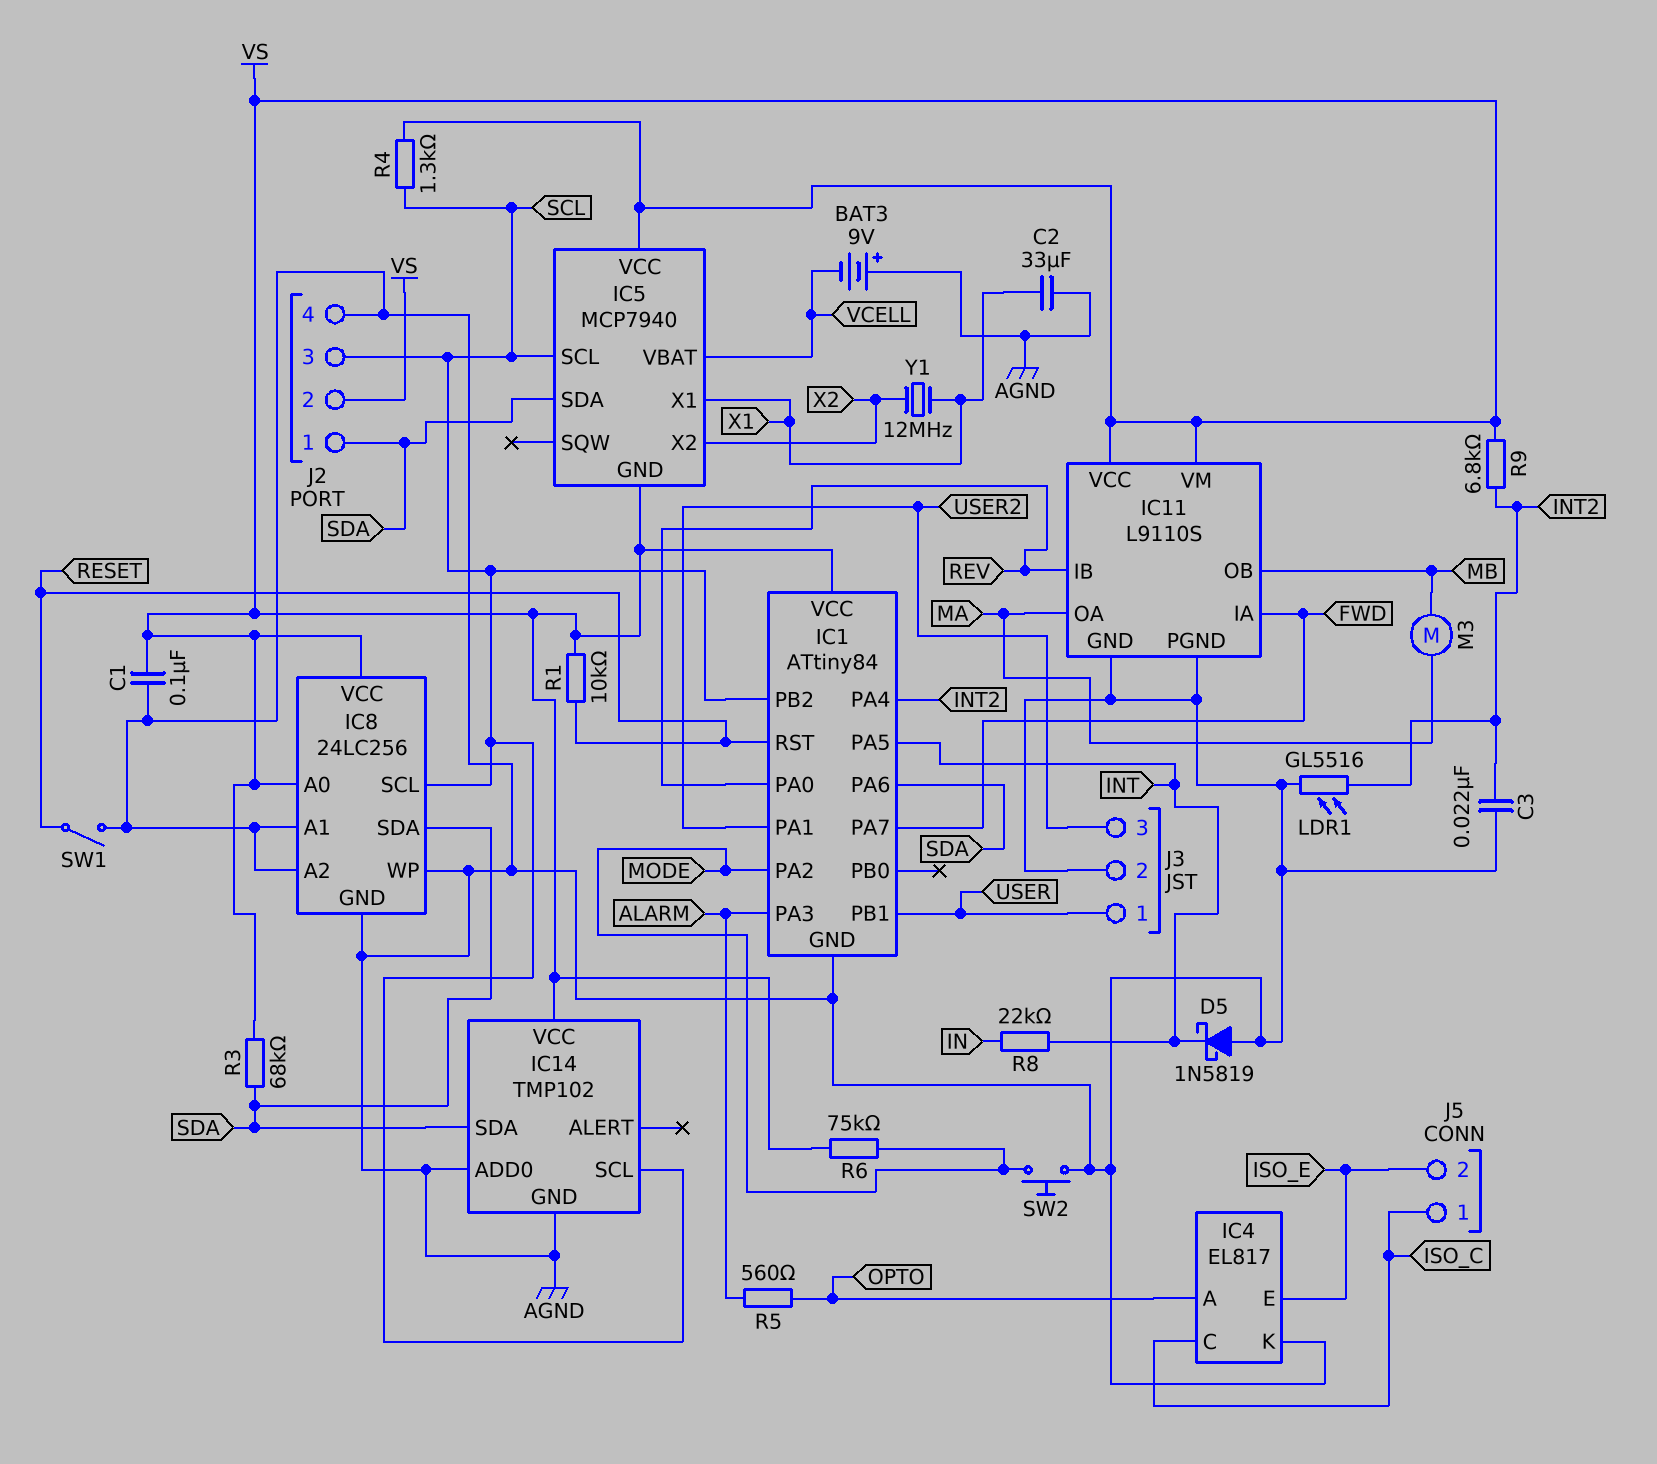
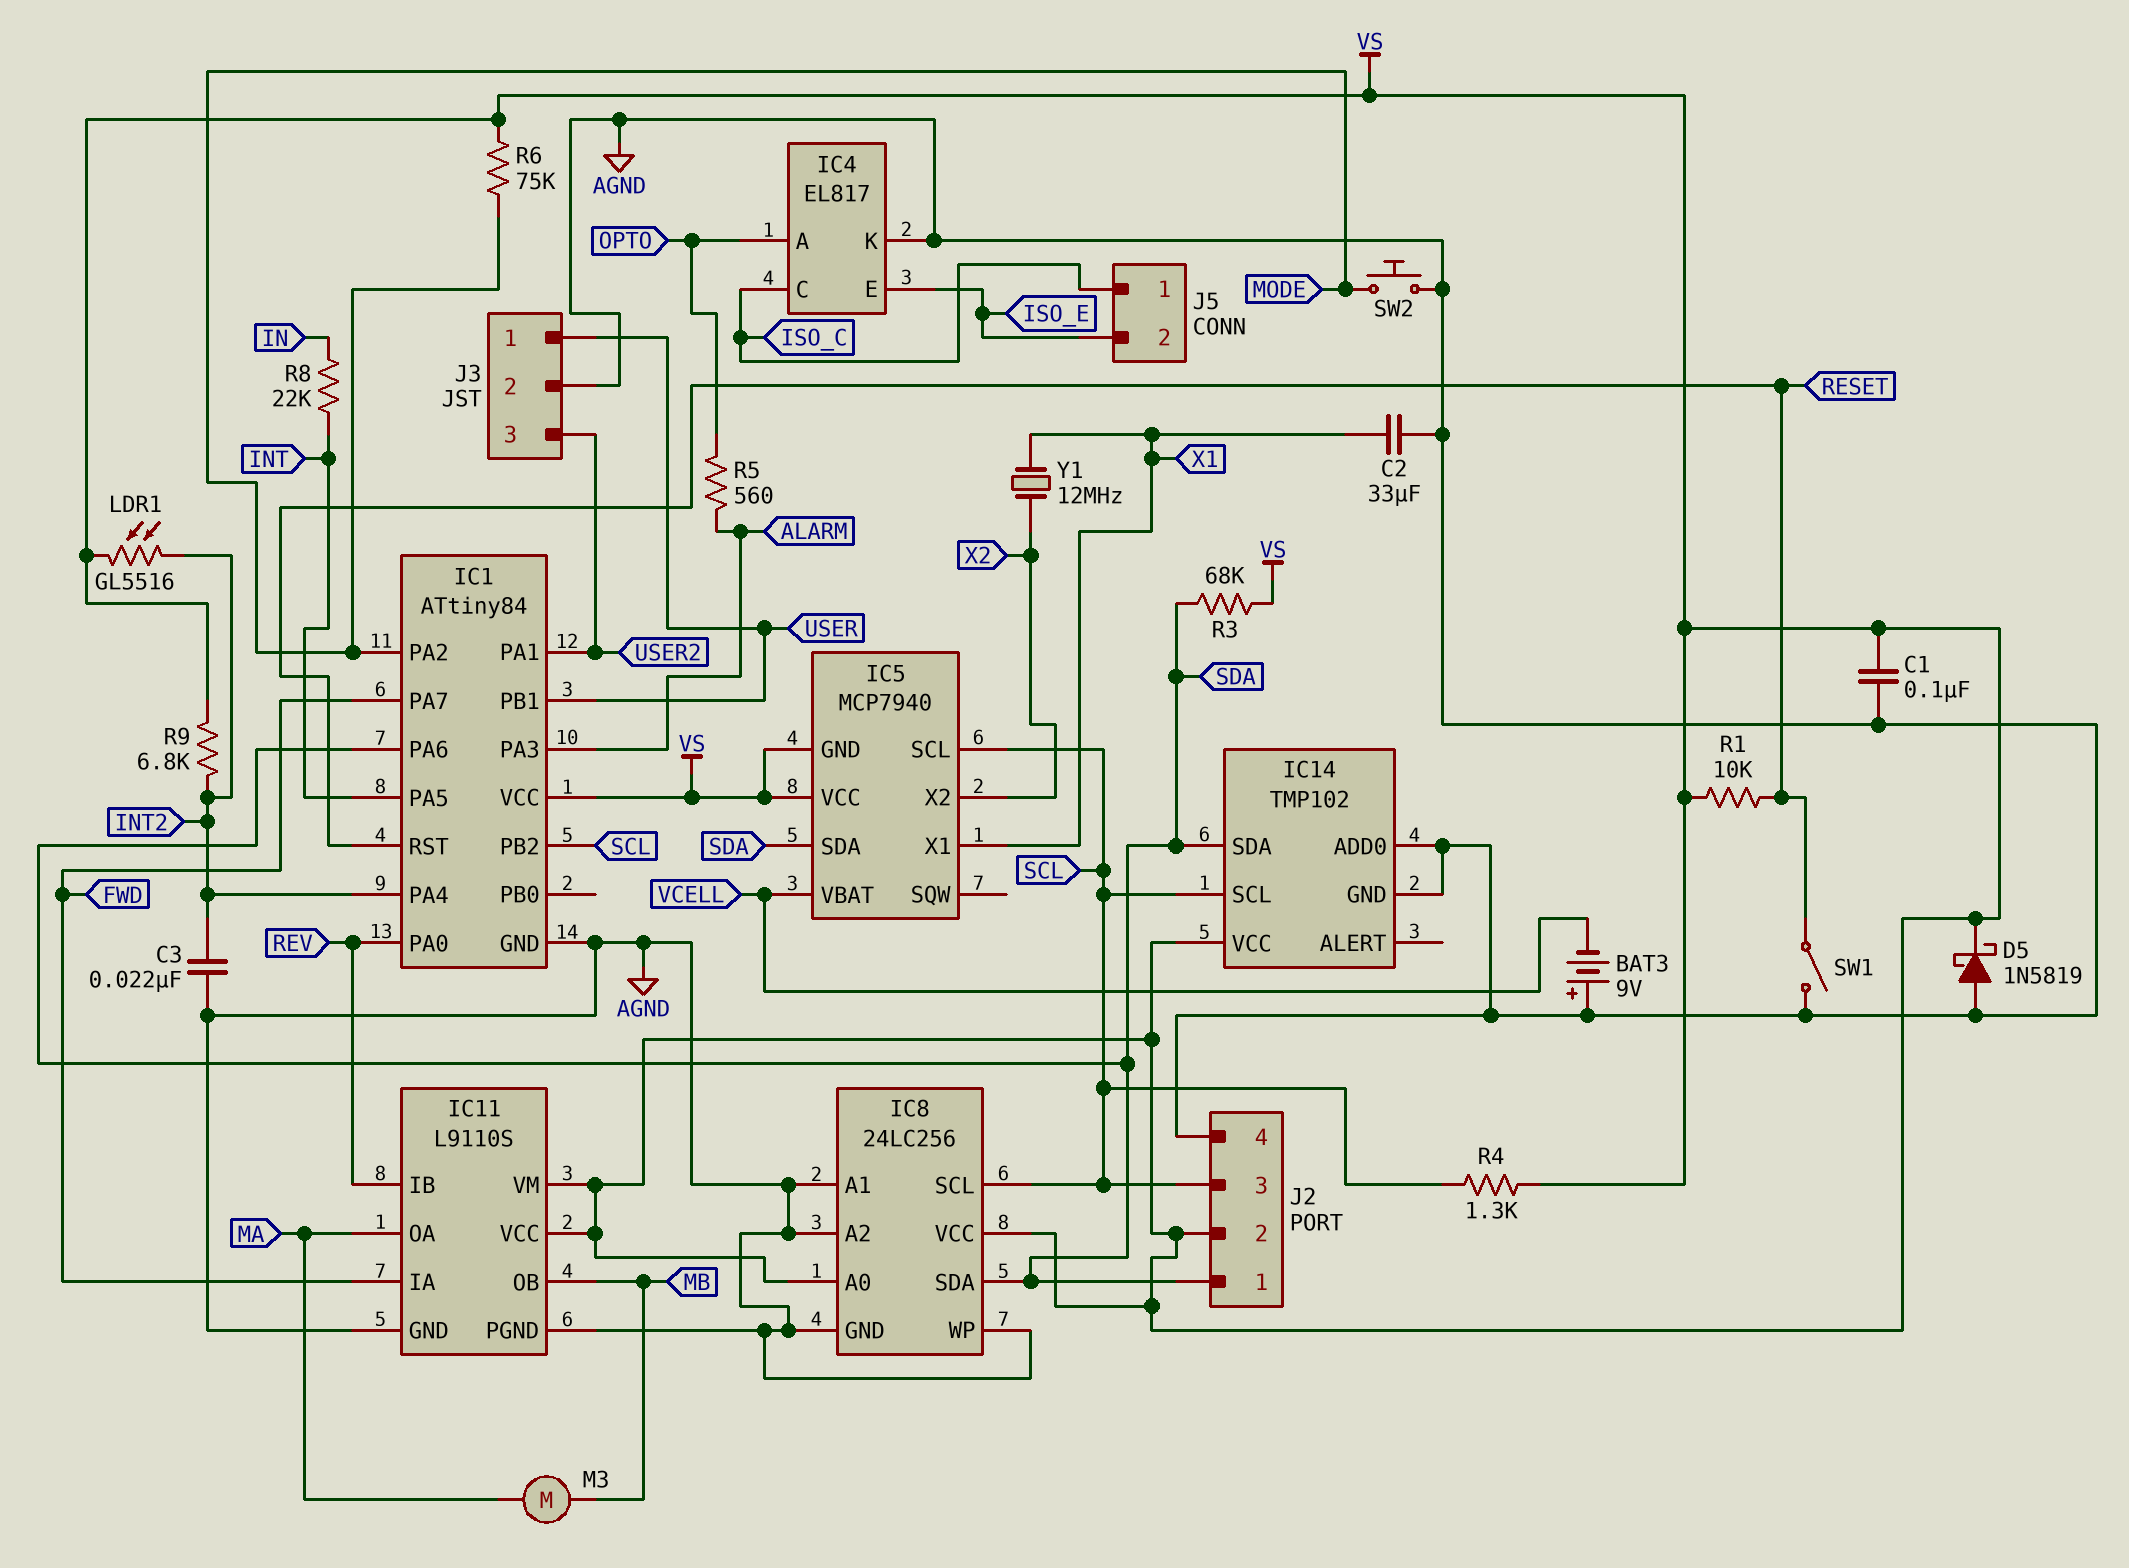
D5: schottky 1N5819 (A AGND, K INT) -> schottky 1N5819 (A AGND, K VS)
LDR1: GL5516 (AGND, INT2) -> GL5516 (INT2, VS)

